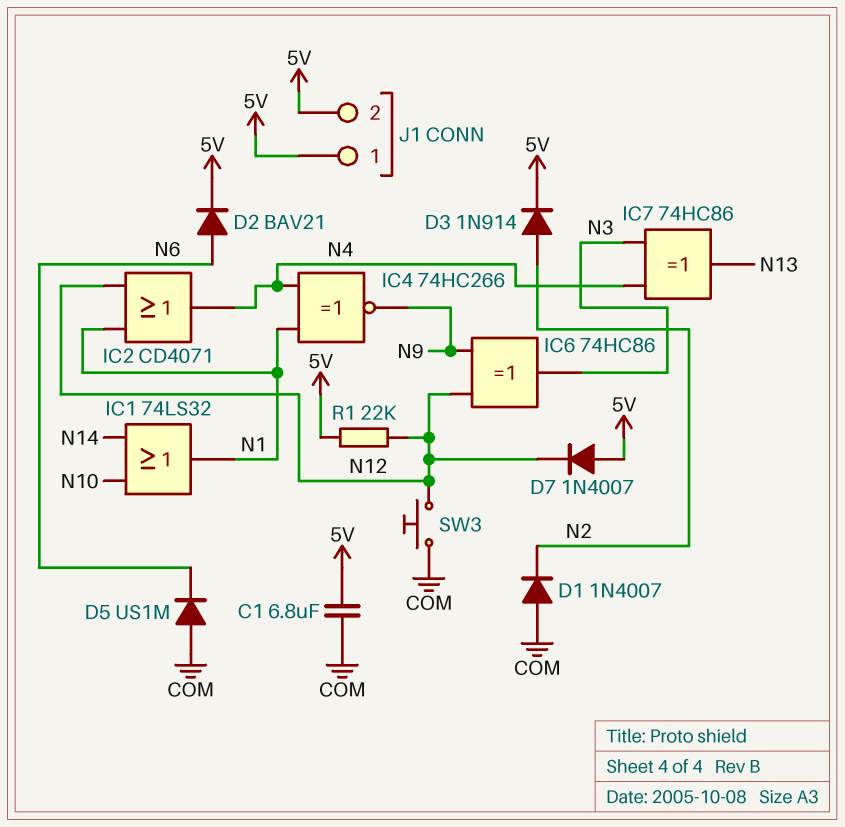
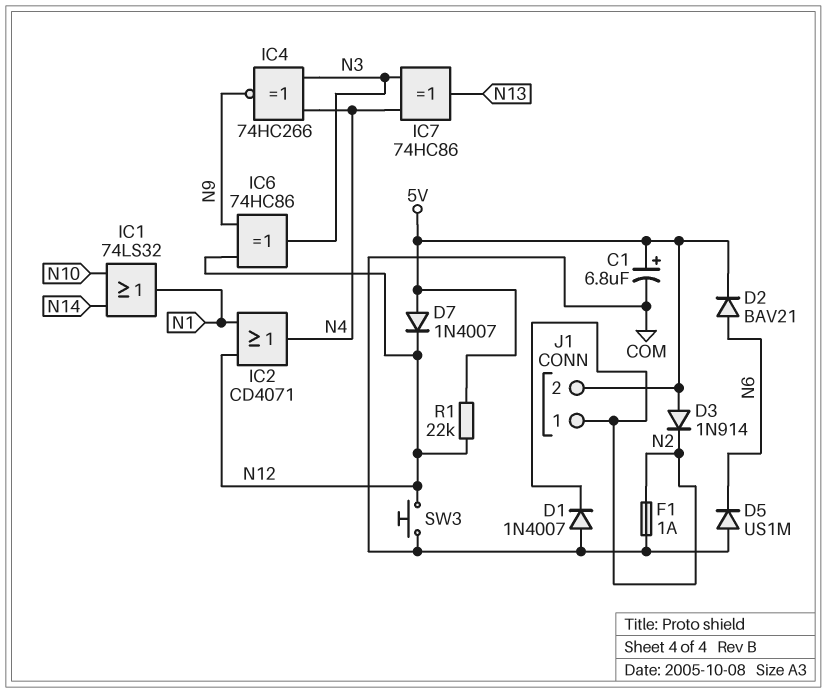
C1: 6.8uF (5V, COM) -> 6.8uF (plus 5V, minus COM)
D3: diode 1N914 (A N2, K 5V) -> diode 1N914 (A 5V, K N2)
F1: none -> 1A (COM, N2)
IC4: XNOR 74HC266 (in N1, in N4, out N9) -> XNOR 74HC266 (in N3, in N4, out N9)
J1 pin 1: 5V -> N2

